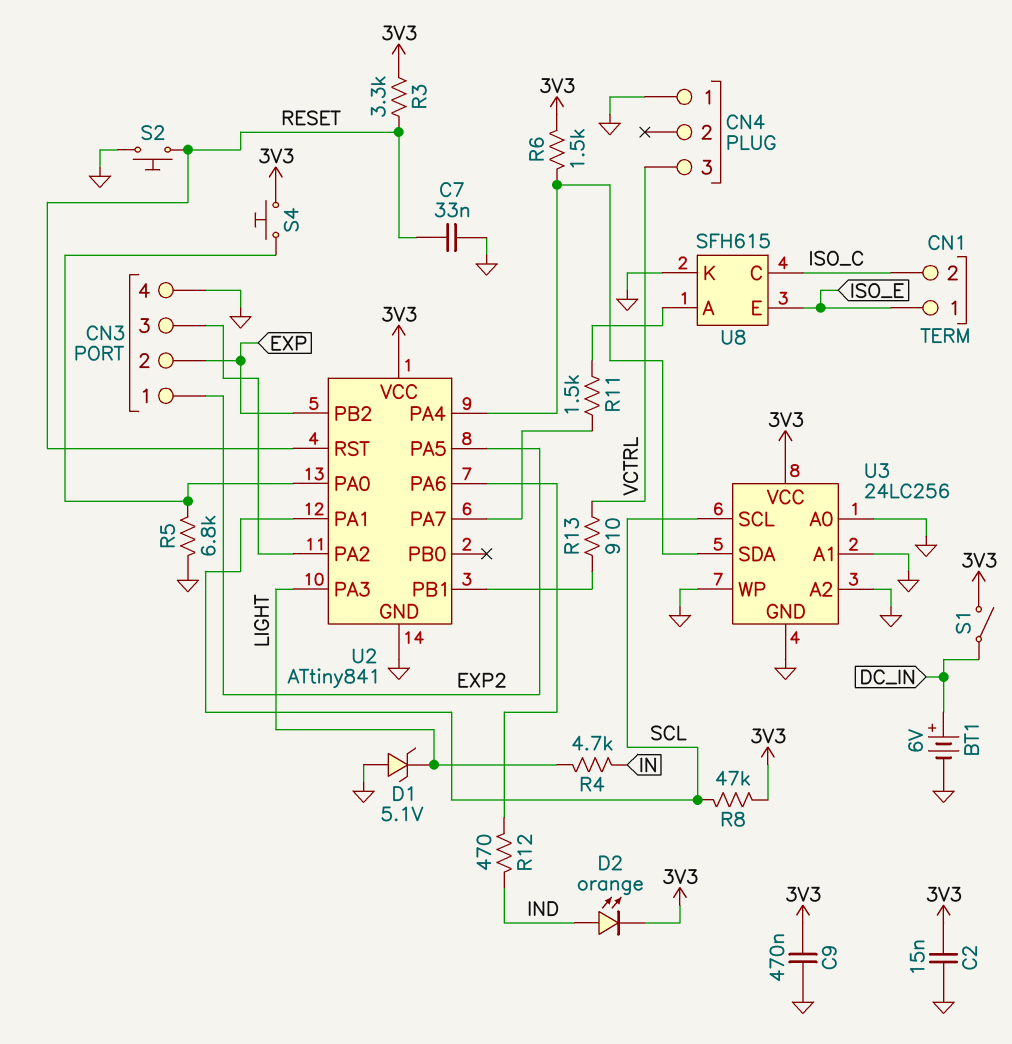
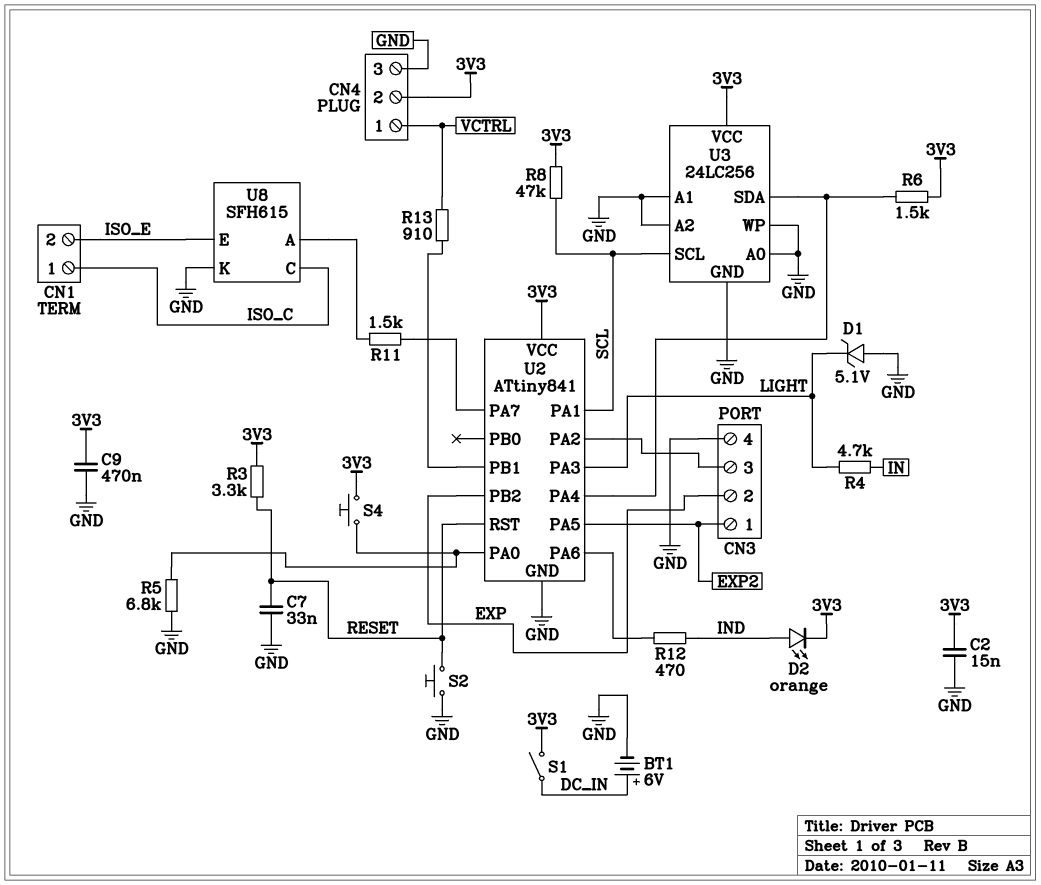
CN1 pin 1: ISO_E -> ISO_C
CN1 pin 2: ISO_C -> ISO_E
CN4 pin 1: GND -> VCTRL
CN4 pin 2: none -> 3V3
CN4 pin 3: VCTRL -> GND

